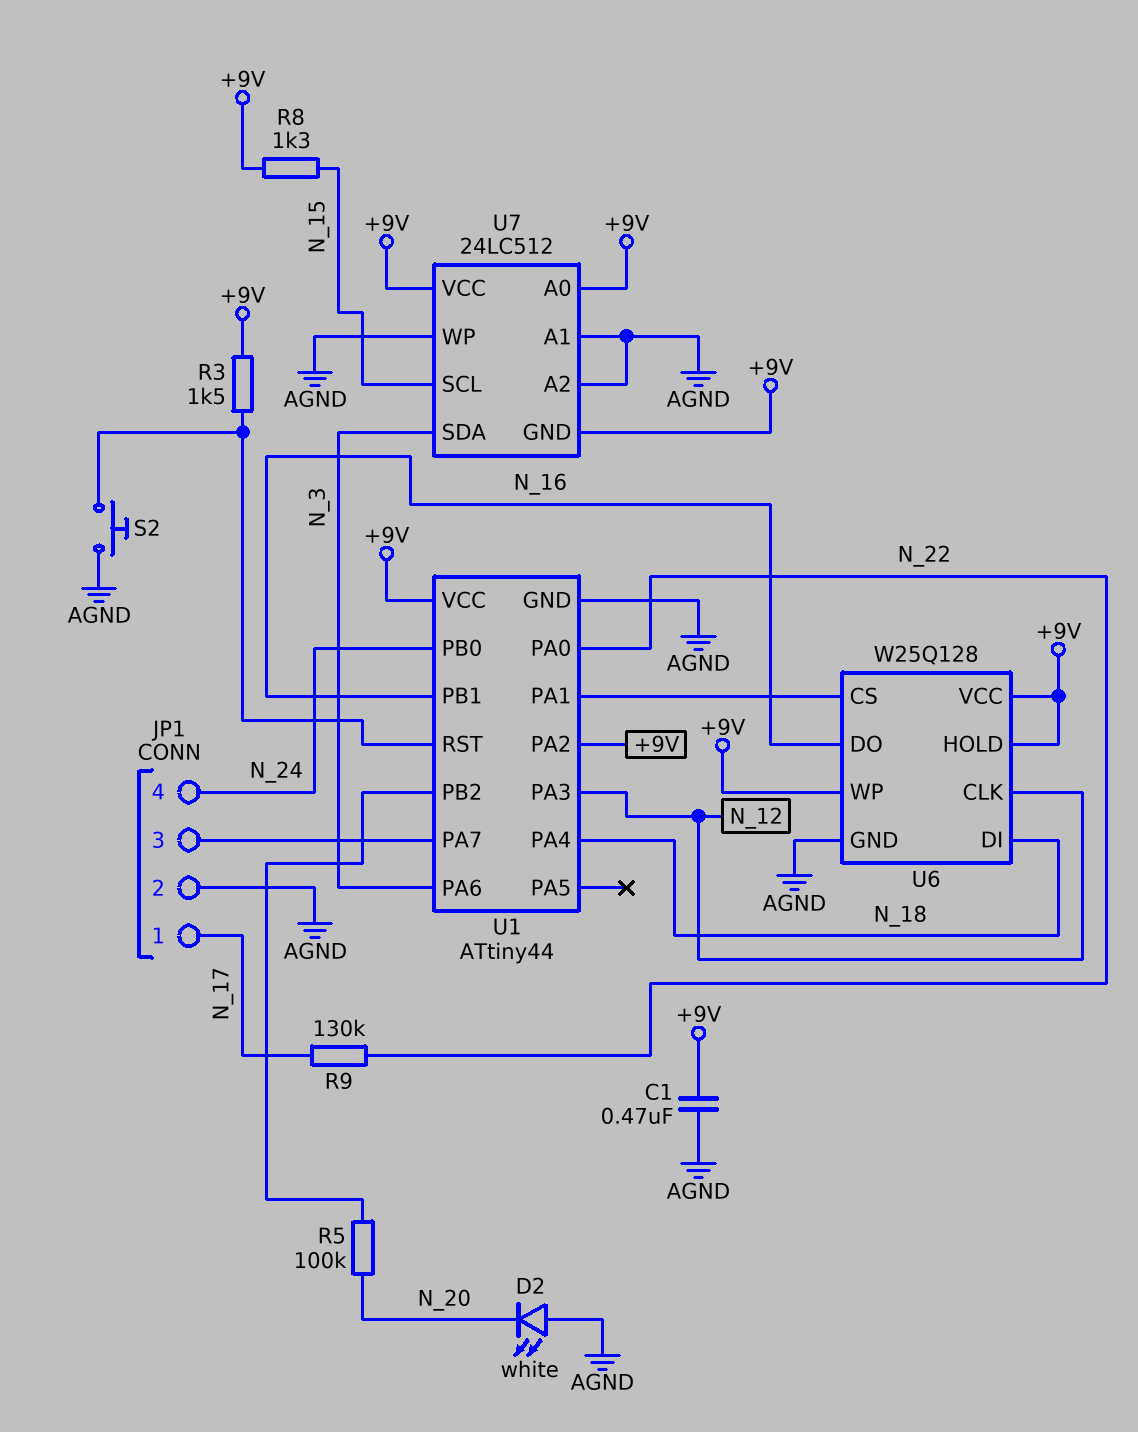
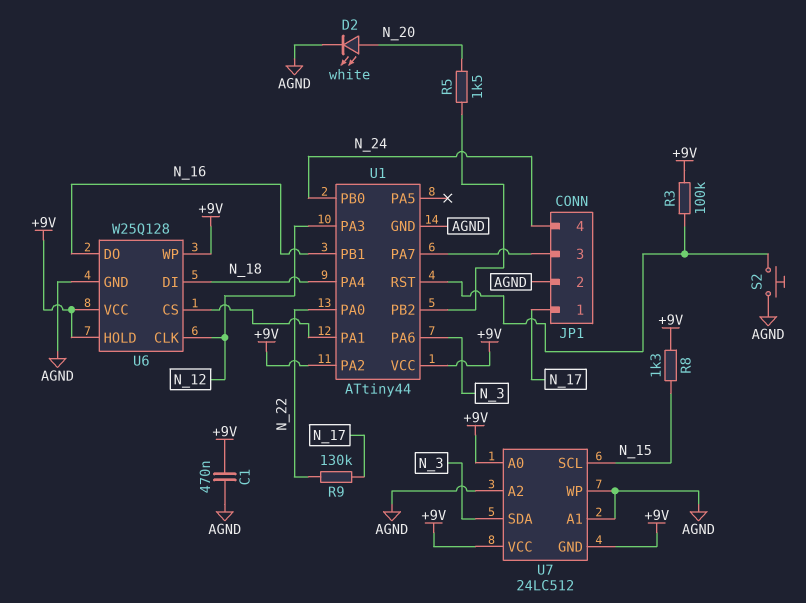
D2: LED white (A AGND, K N_20) -> LED white (A N_20, K AGND)
R3: 1.5k (+9V, U1/RST) -> 100k (+9V, U1/RST)
R5: 100k (N_20, U1/PB2) -> 1.5k (N_20, U1/PB2)

